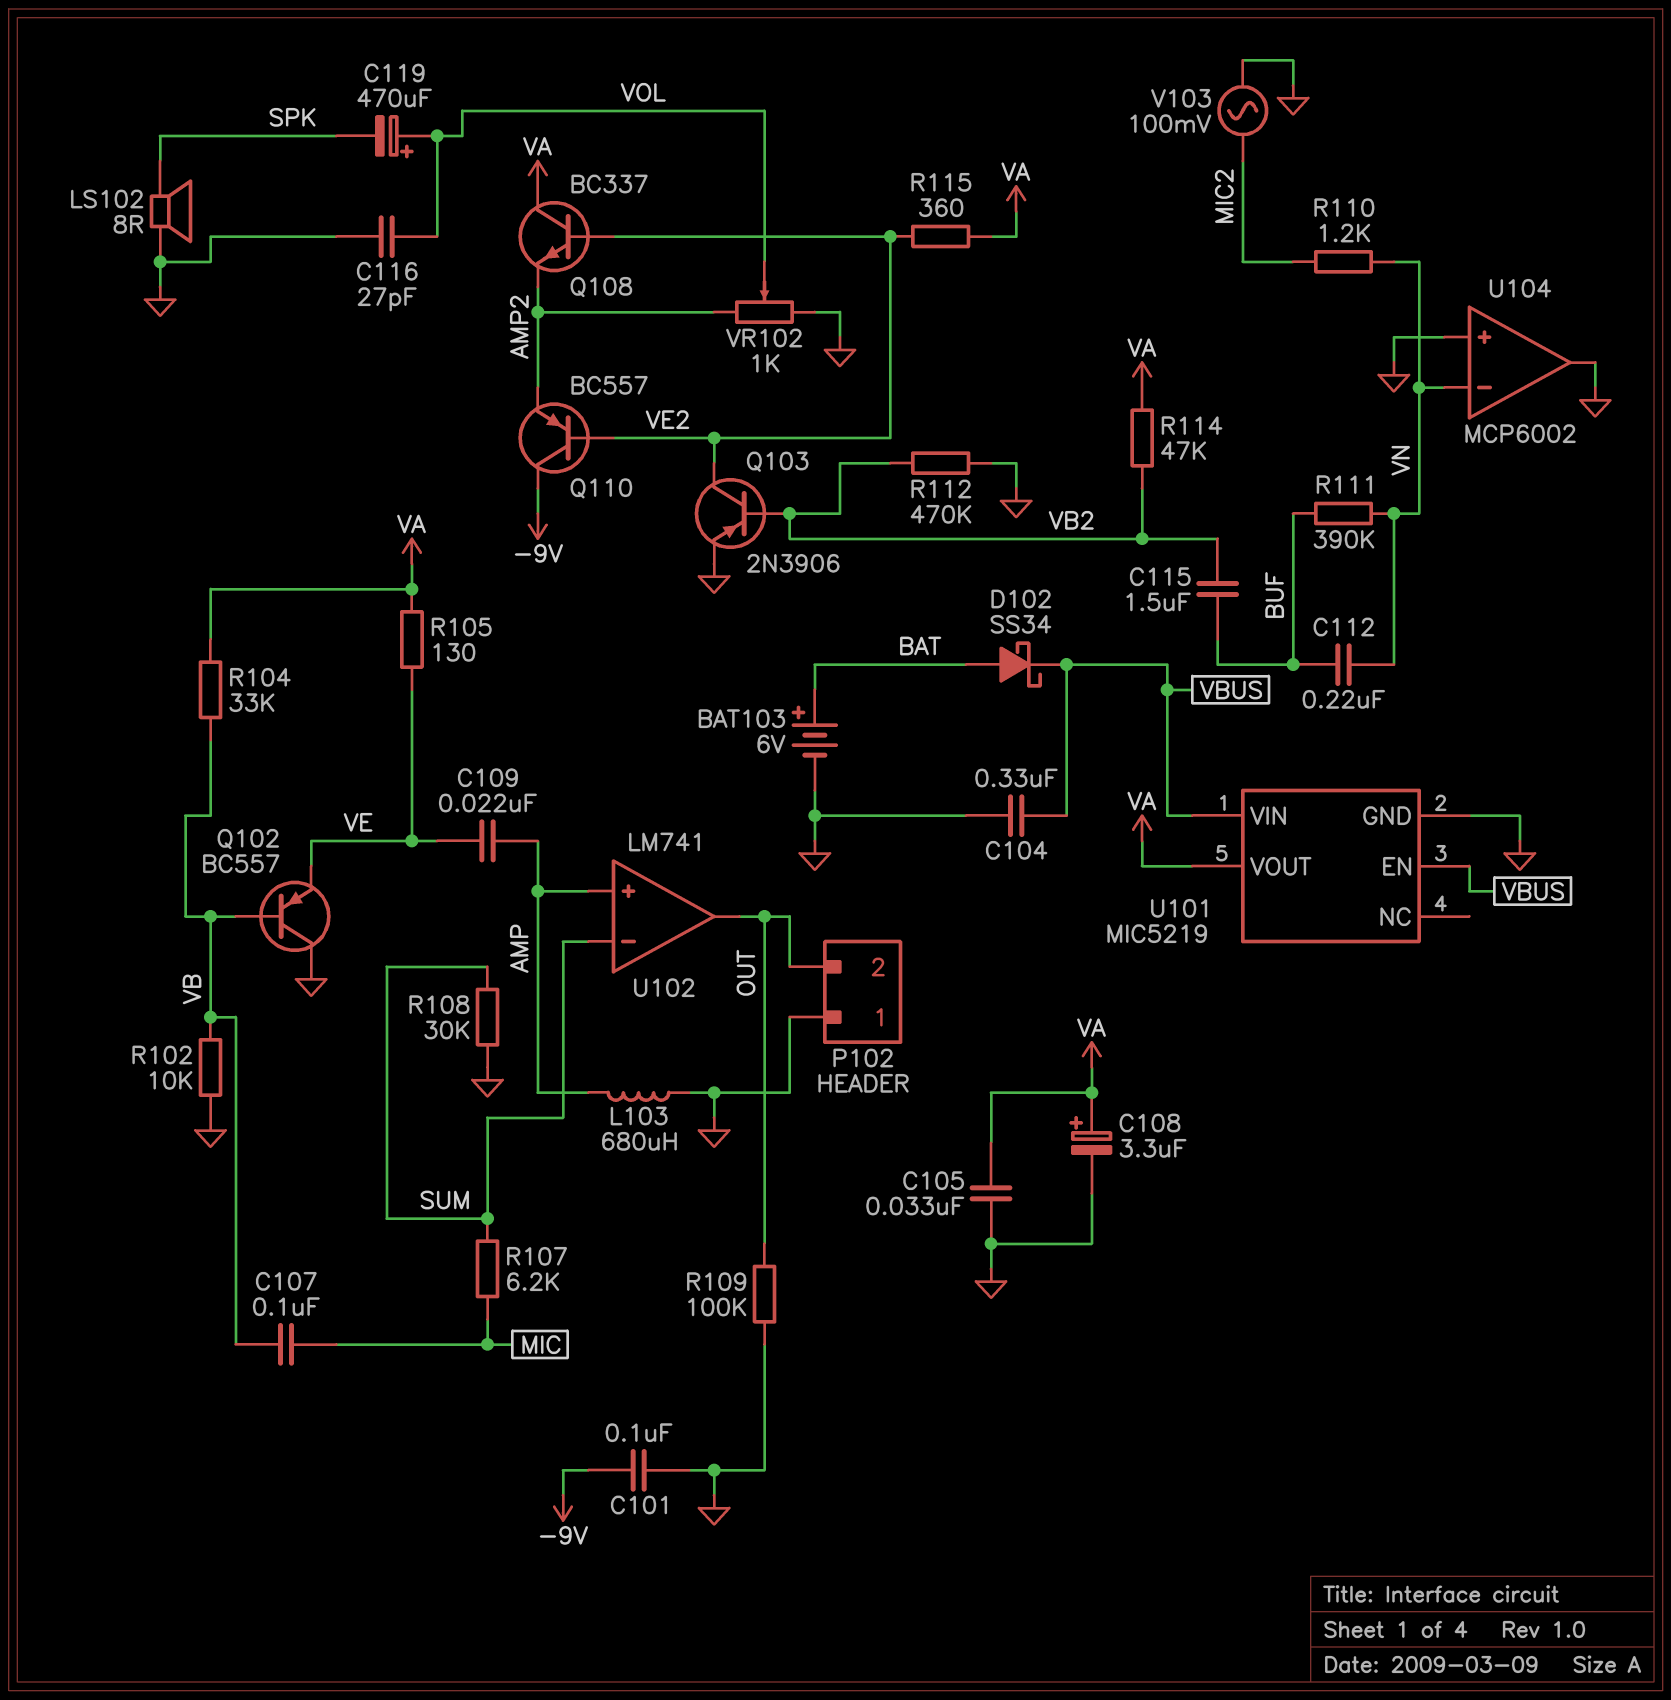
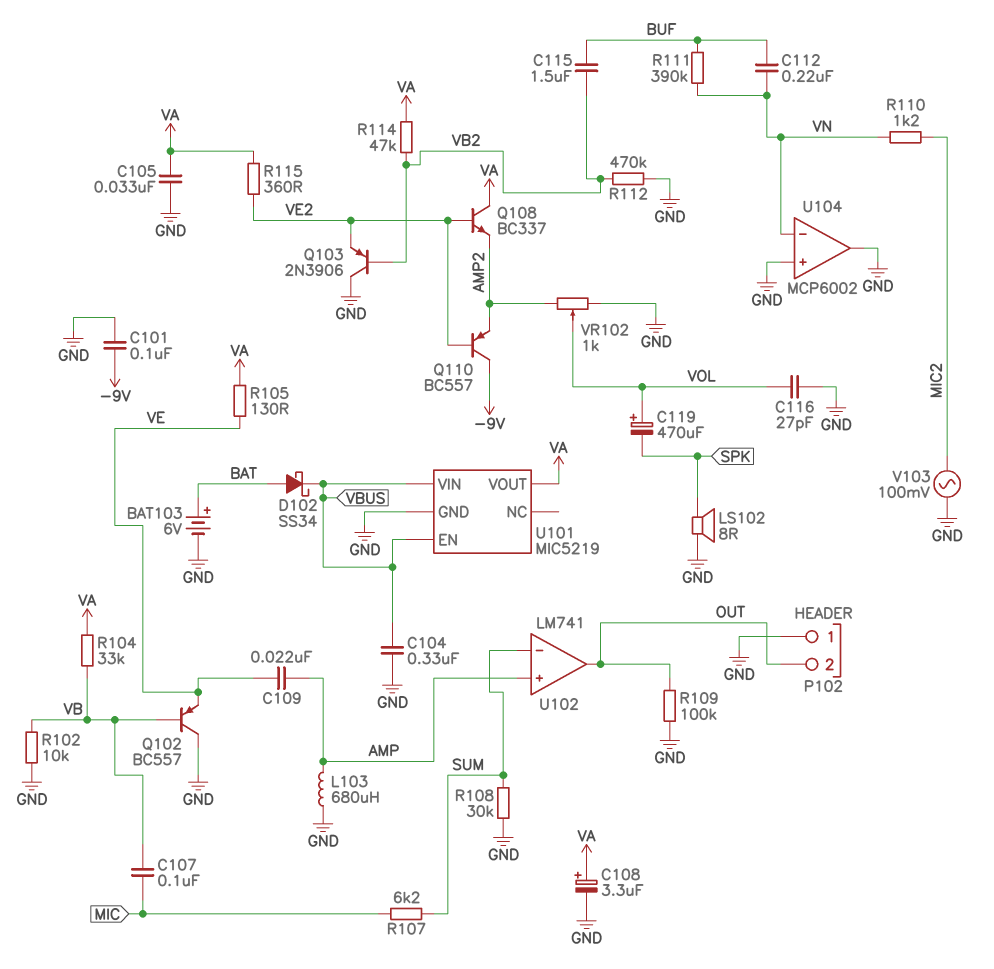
Q103: PNP 2N3906 (B VB2, C VE2, E GND) -> PNP 2N3906 (B VB2, C GND, E VE2)

